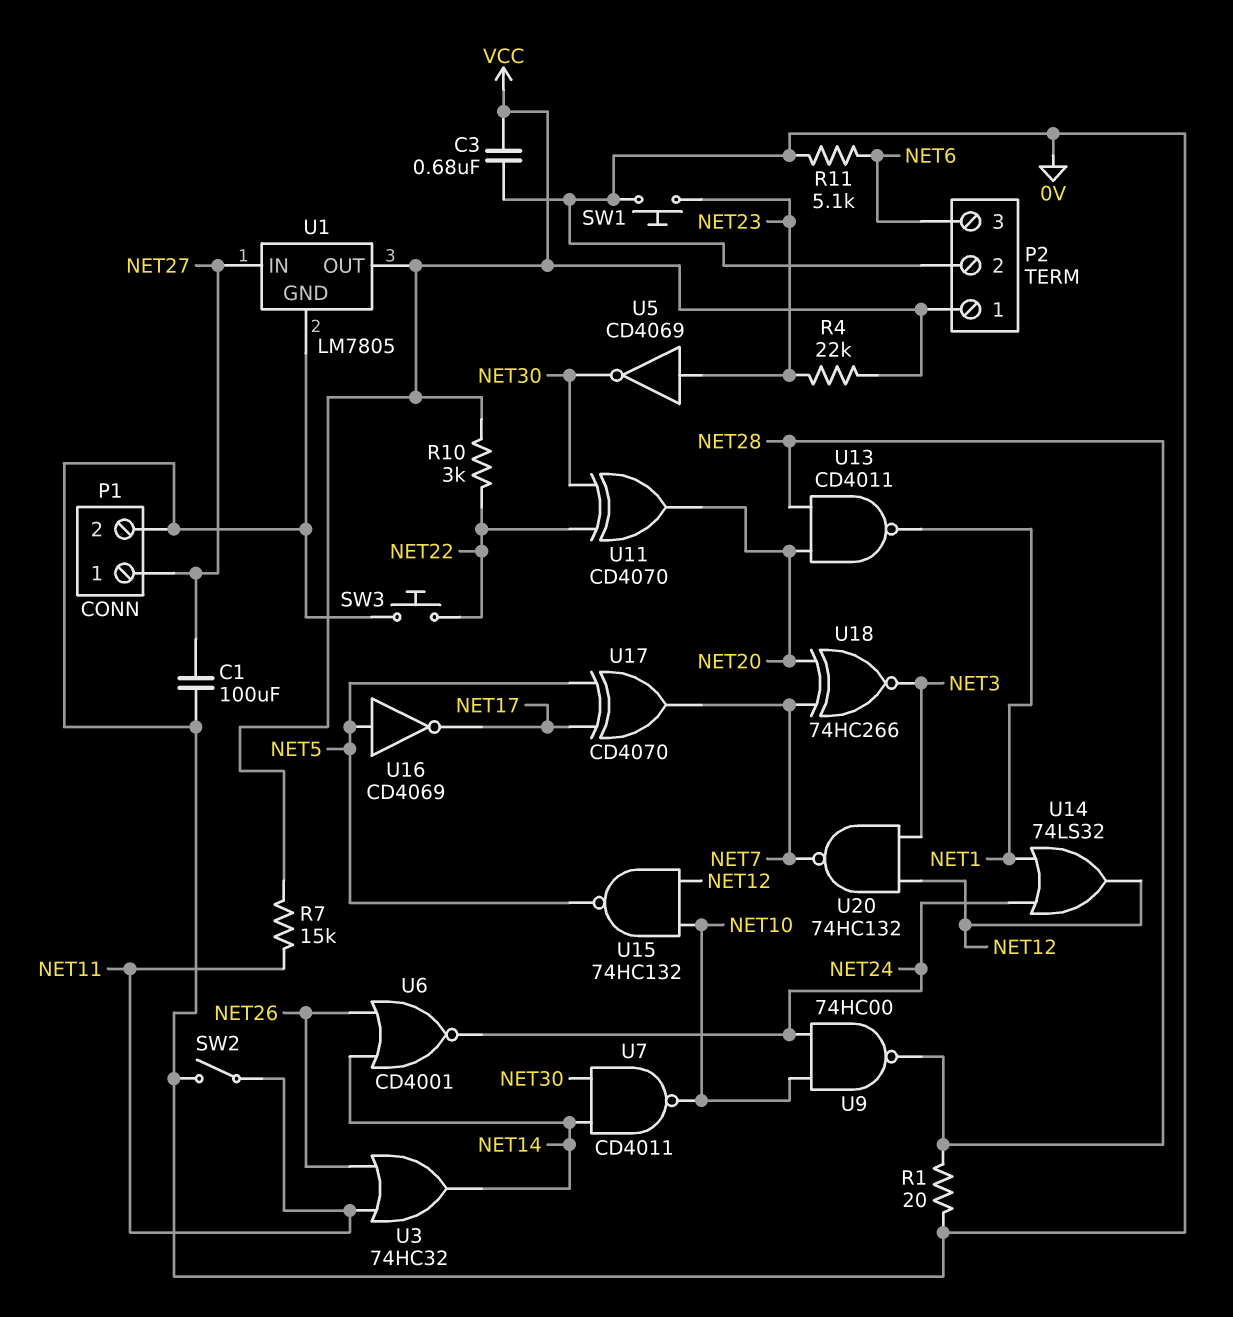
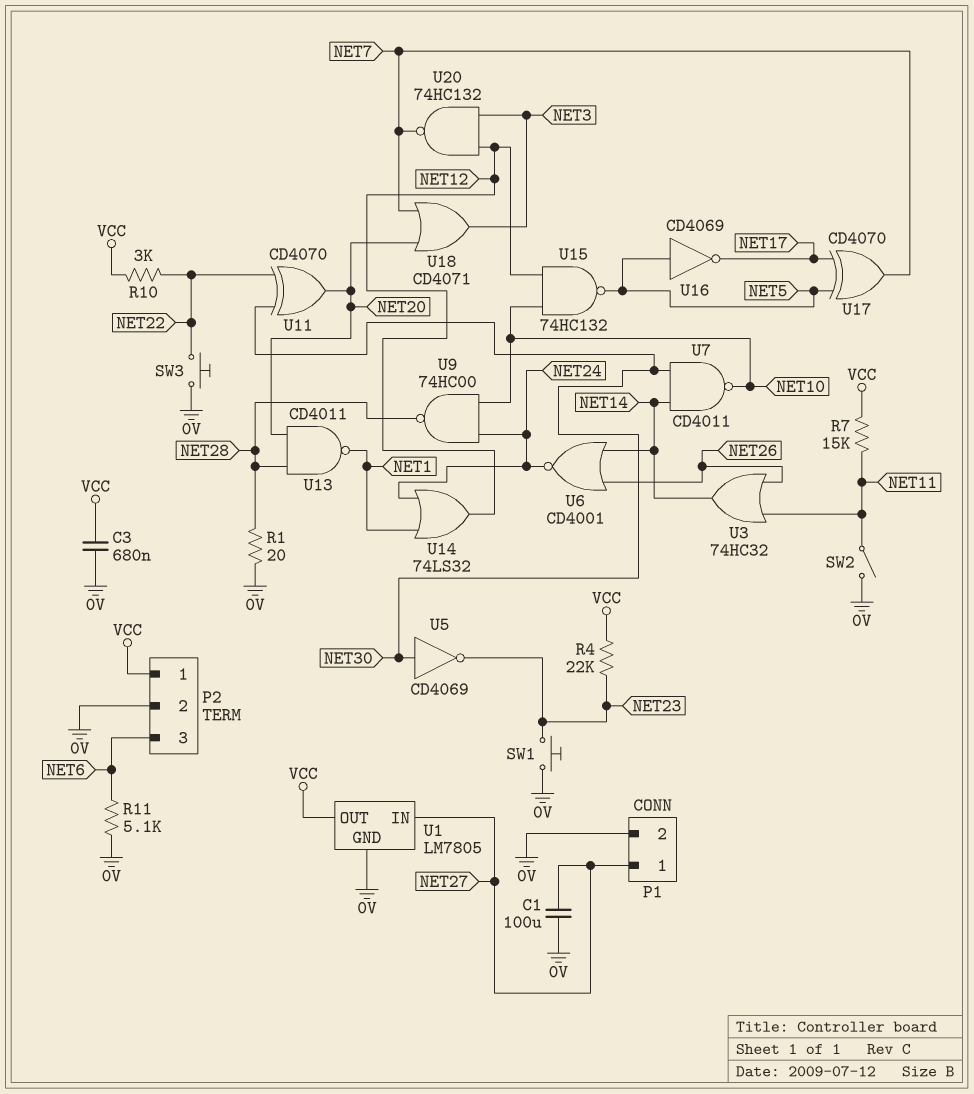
U5: NOT CD4069 (in NET23, out NET30) -> NOT CD4069 (in NET30, out NET23)
U18: XNOR 74HC266 (in NET7, in NET20, out NET3) -> OR CD4071 (in NET7, in NET20, out NET3)

